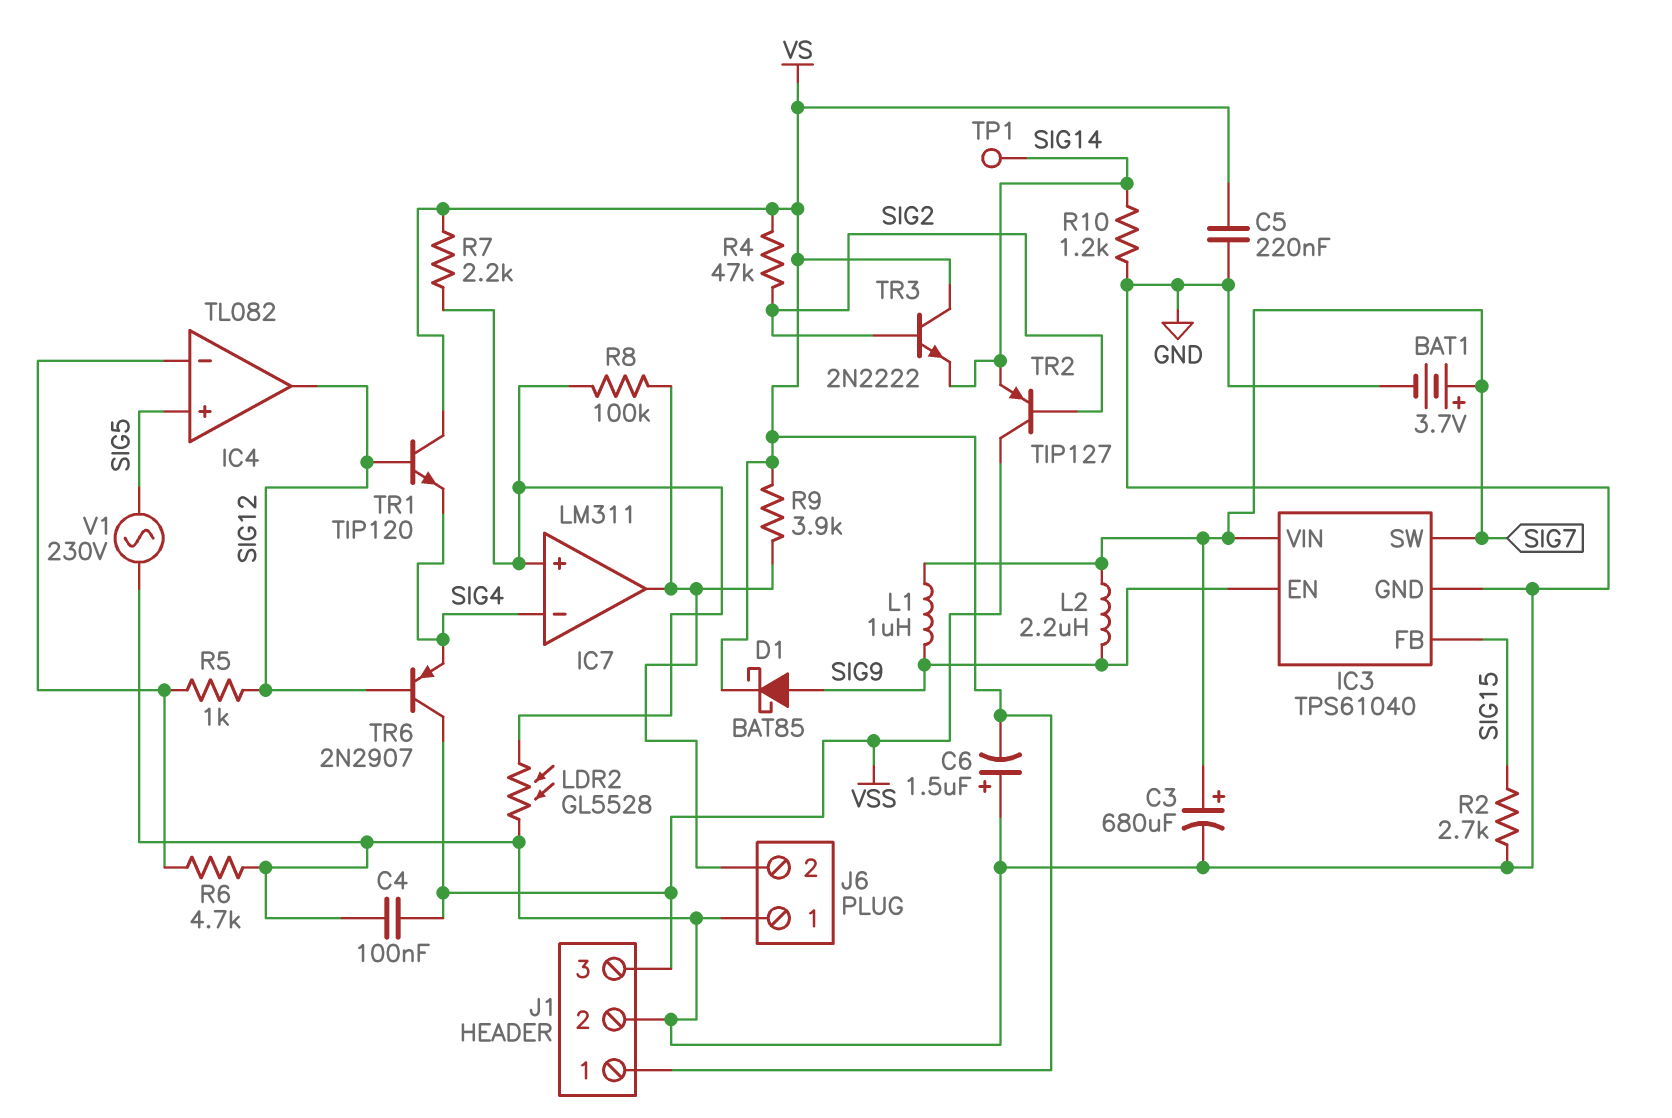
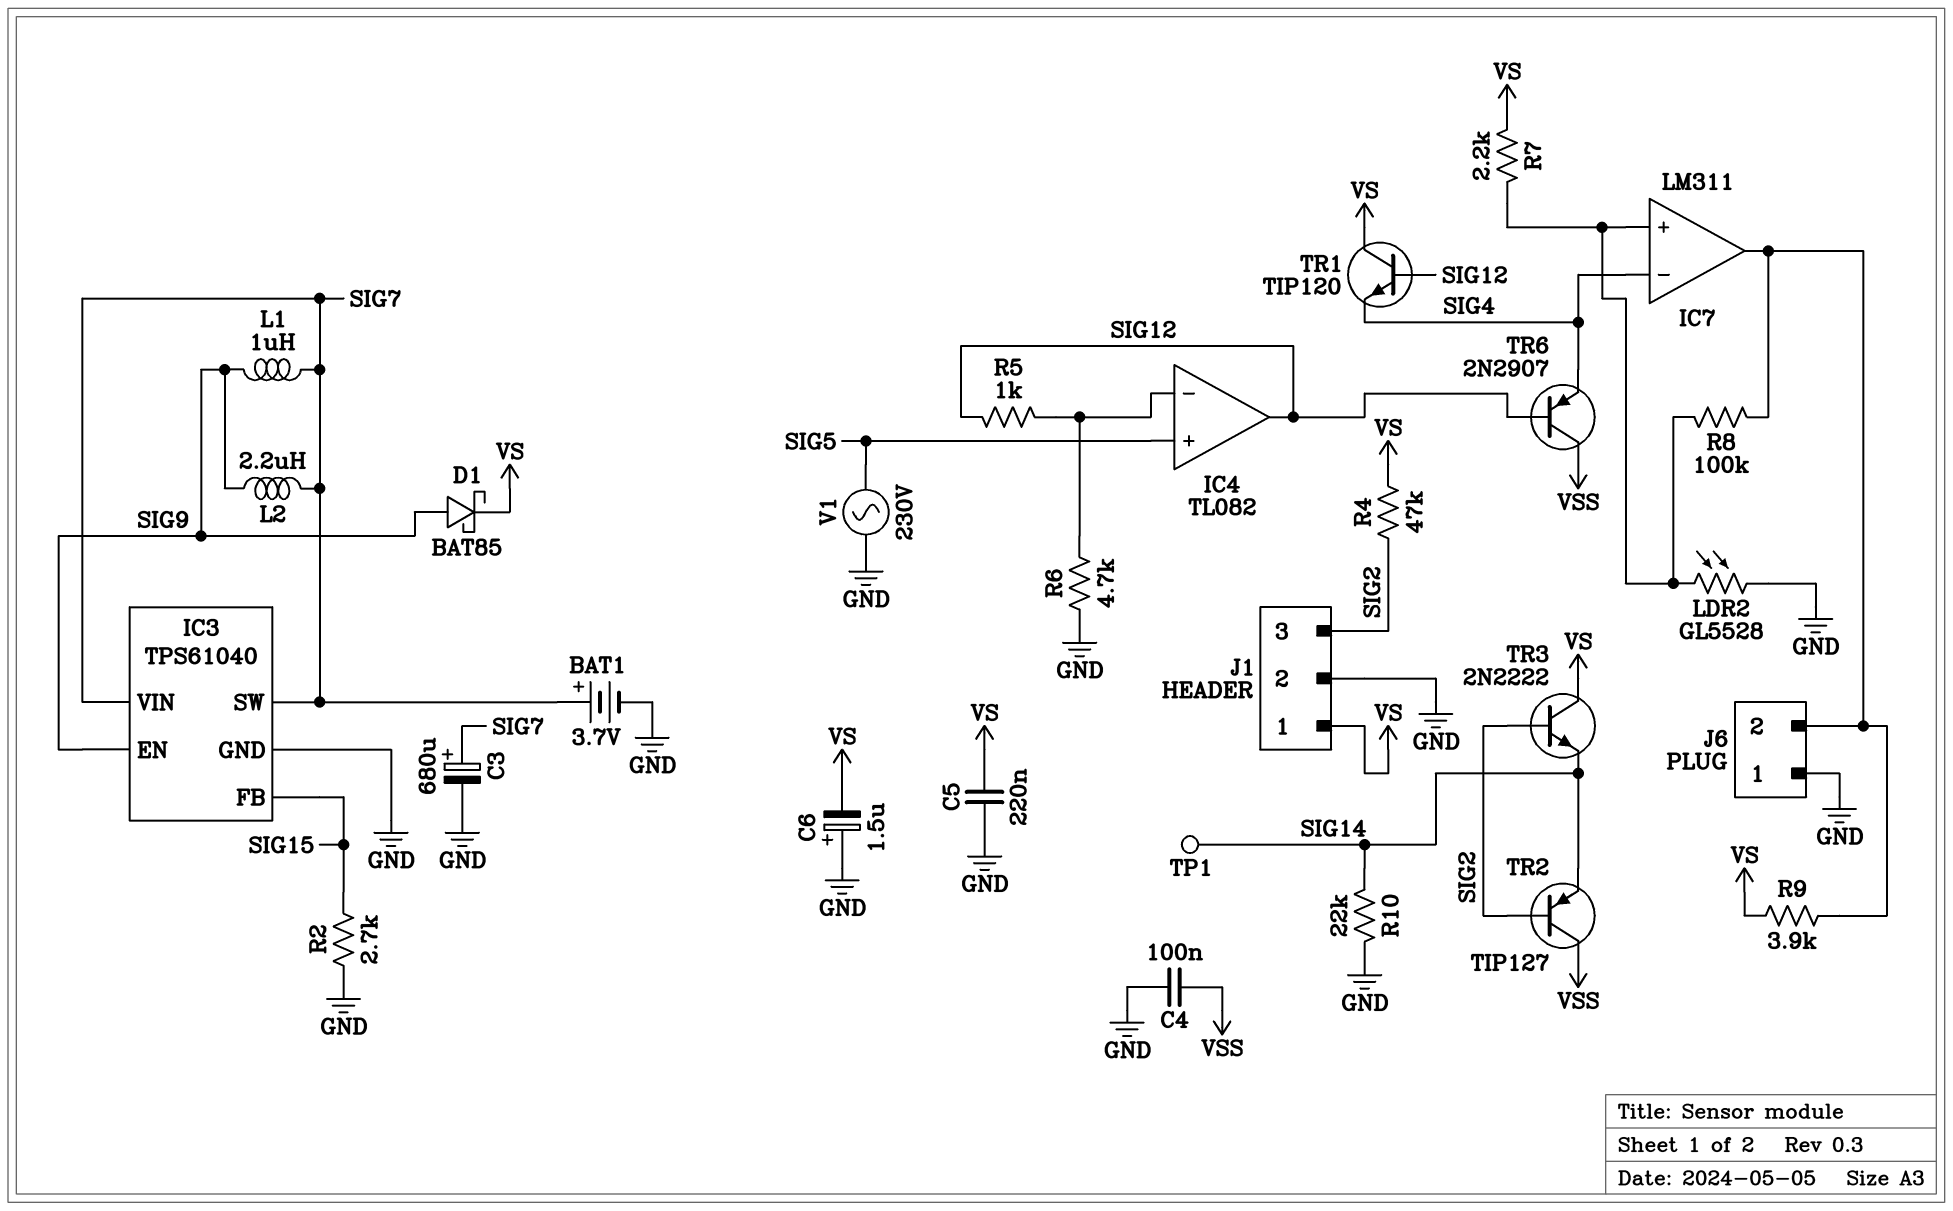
J1 pin 3: VSS -> SIG2
R10: 1.2k (GND, SIG14) -> 22k (GND, SIG14)

